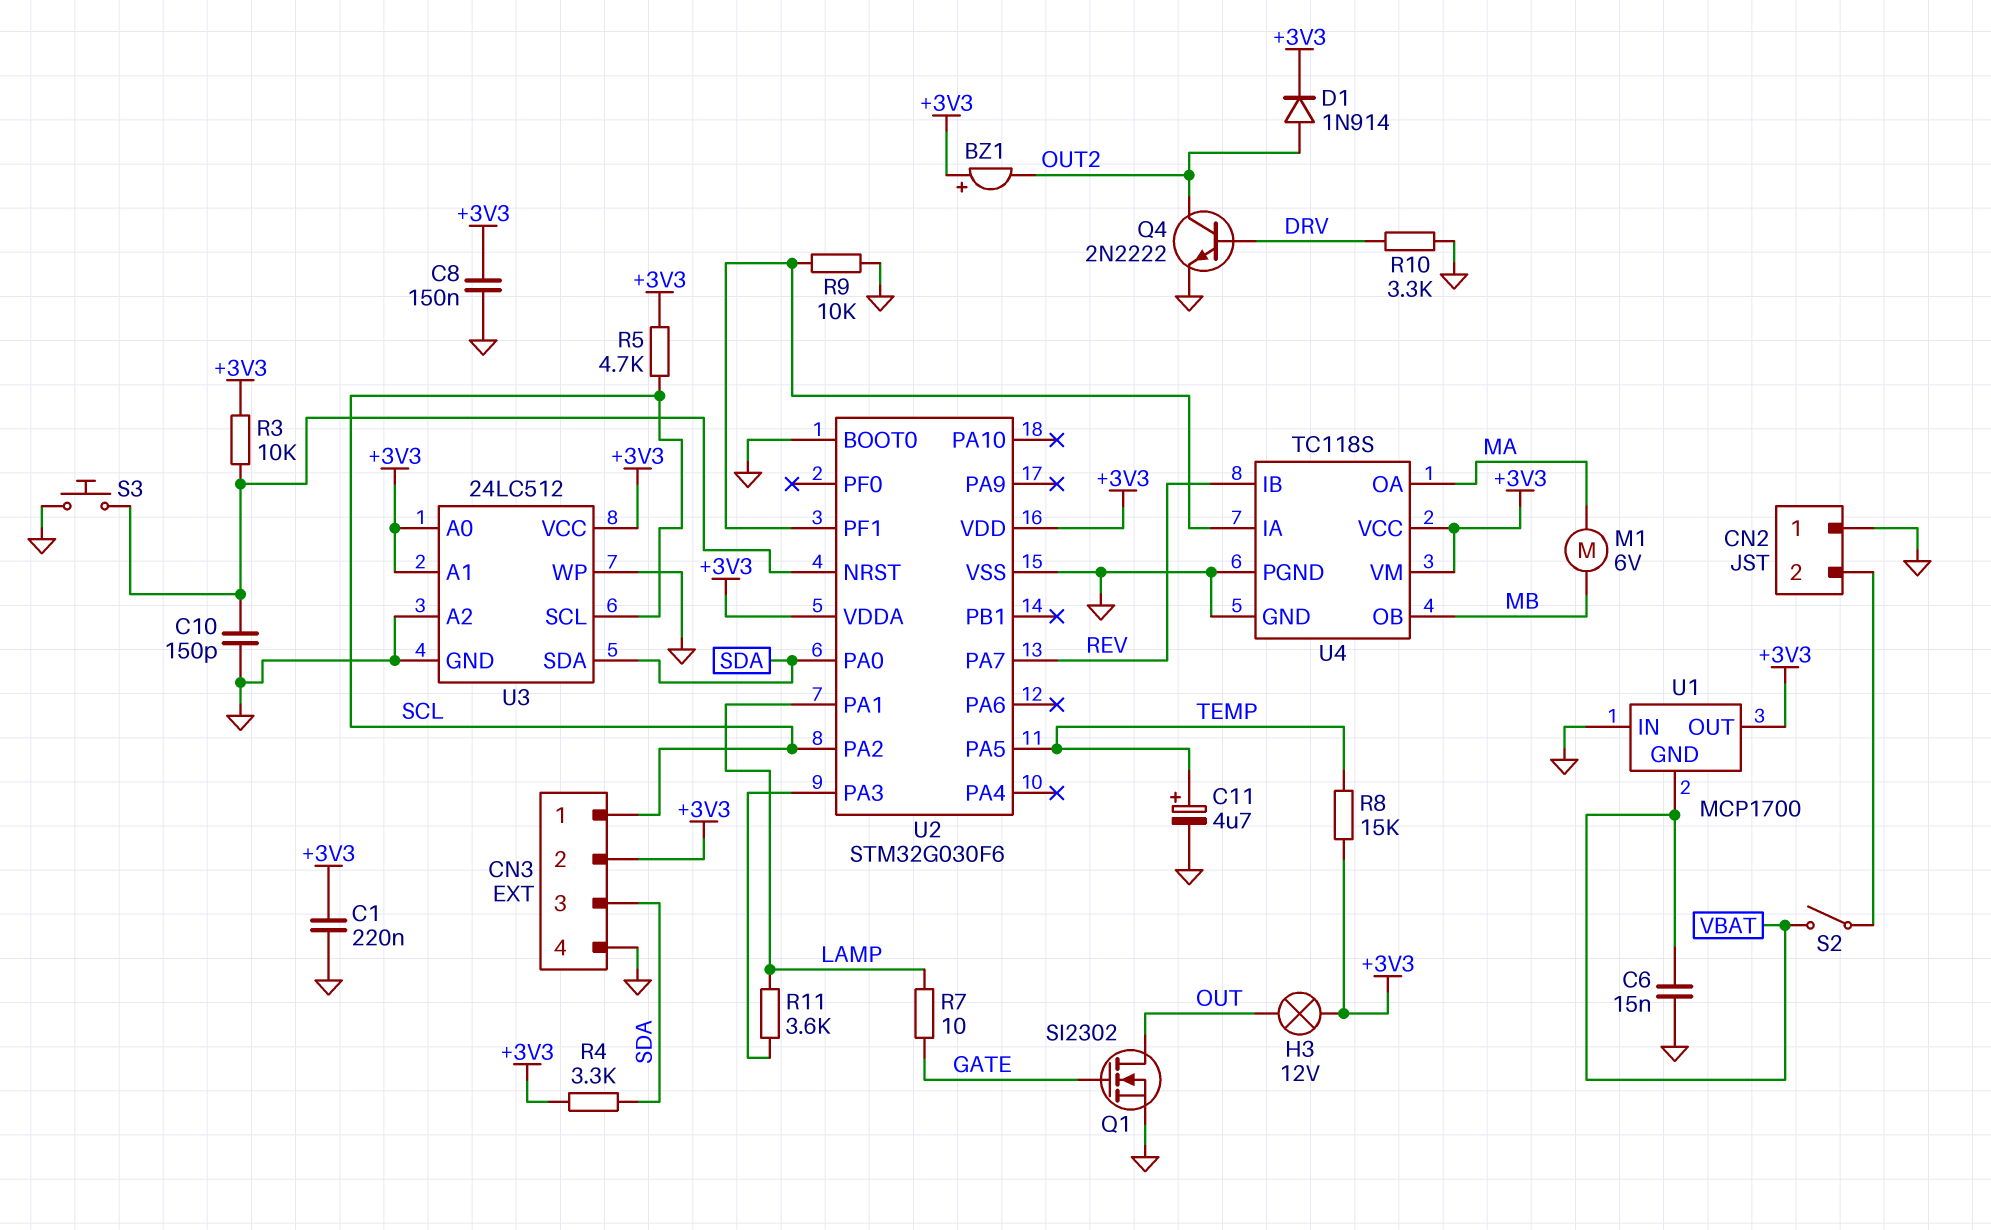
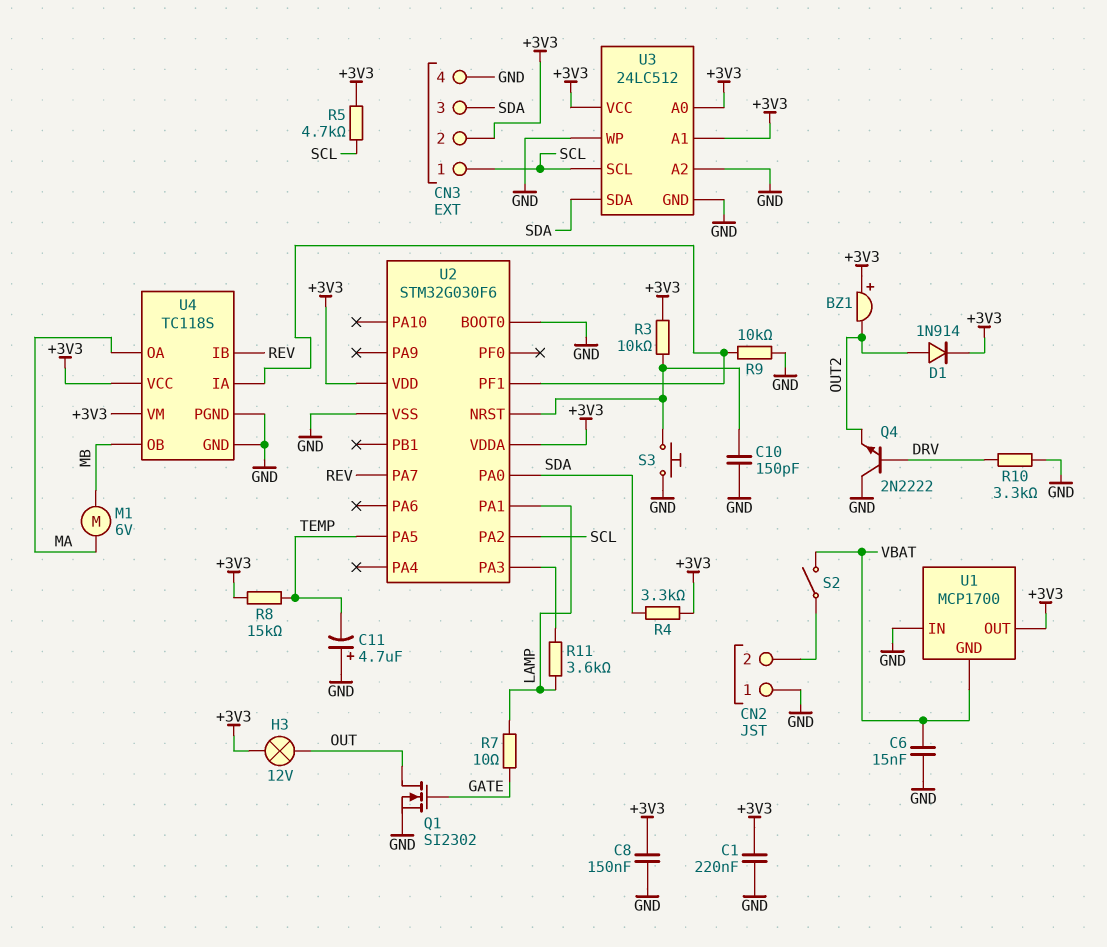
C11: 4.7uF (plus TEMP, minus GND) -> 4.7uF (plus GND, minus TEMP)
Q4: NPN 2N2222 (B DRV, C OUT2, E GND) -> NPN 2N2222 (B DRV, C GND, E OUT2)

